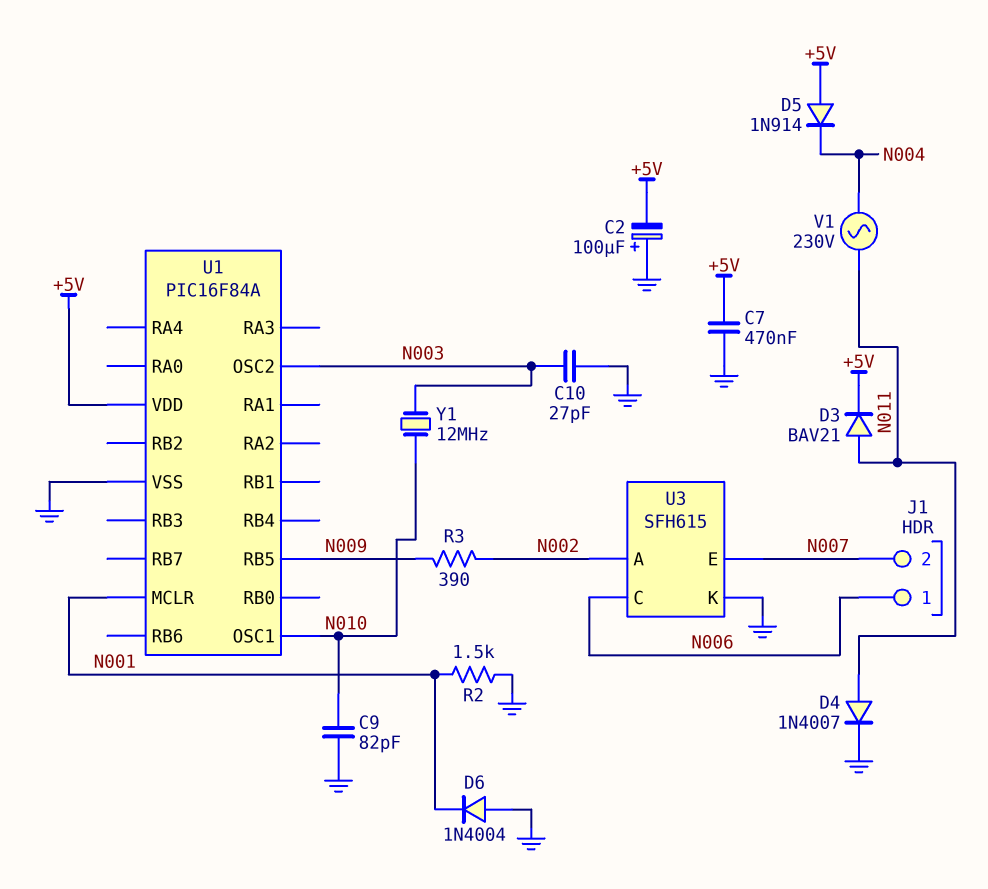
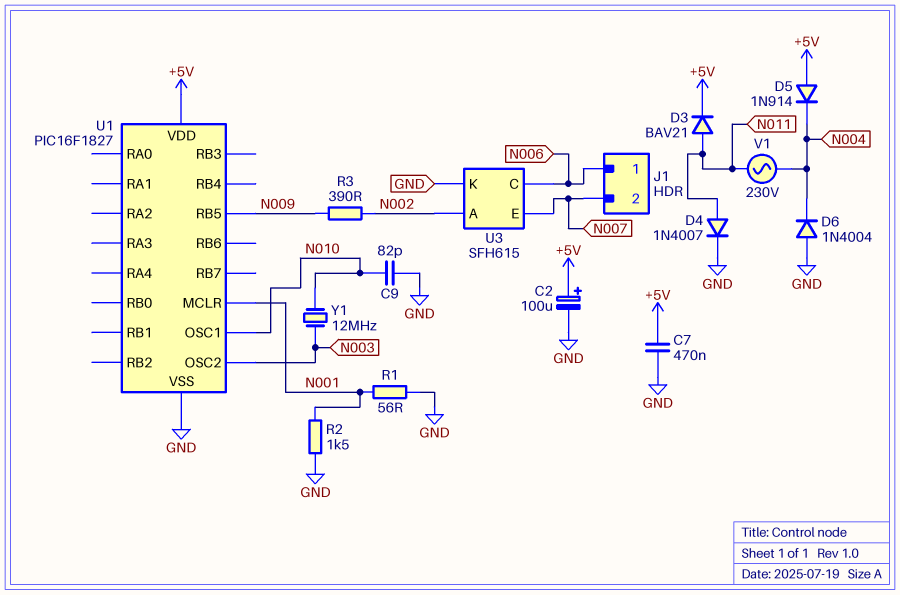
C2: 100uF (plus GND, minus +5V) -> 100uF (plus +5V, minus GND)
C10: 27pF (GND, N003) -> none
D6: diode 1N4004 (A GND, K N001) -> diode 1N4004 (A GND, K N004)
R1: none -> 56 (GND, N001)
U1: PIC16F84A -> PIC16F1827

